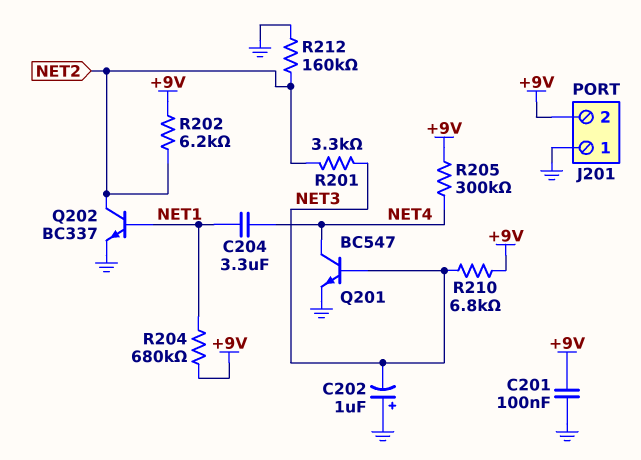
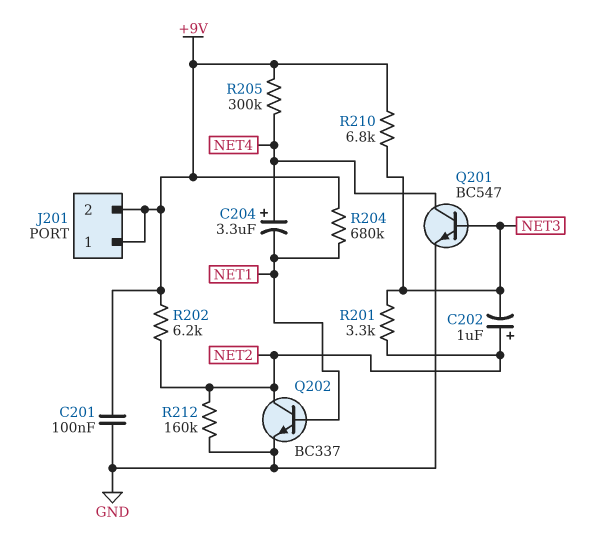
C202: 1uF (plus GND, minus NET3) -> 1uF (plus NET2, minus NET3)
C204: 3.3uF (NET1, NET4) -> 3.3uF (plus NET4, minus NET1)
J201 pin 1: GND -> +9V

